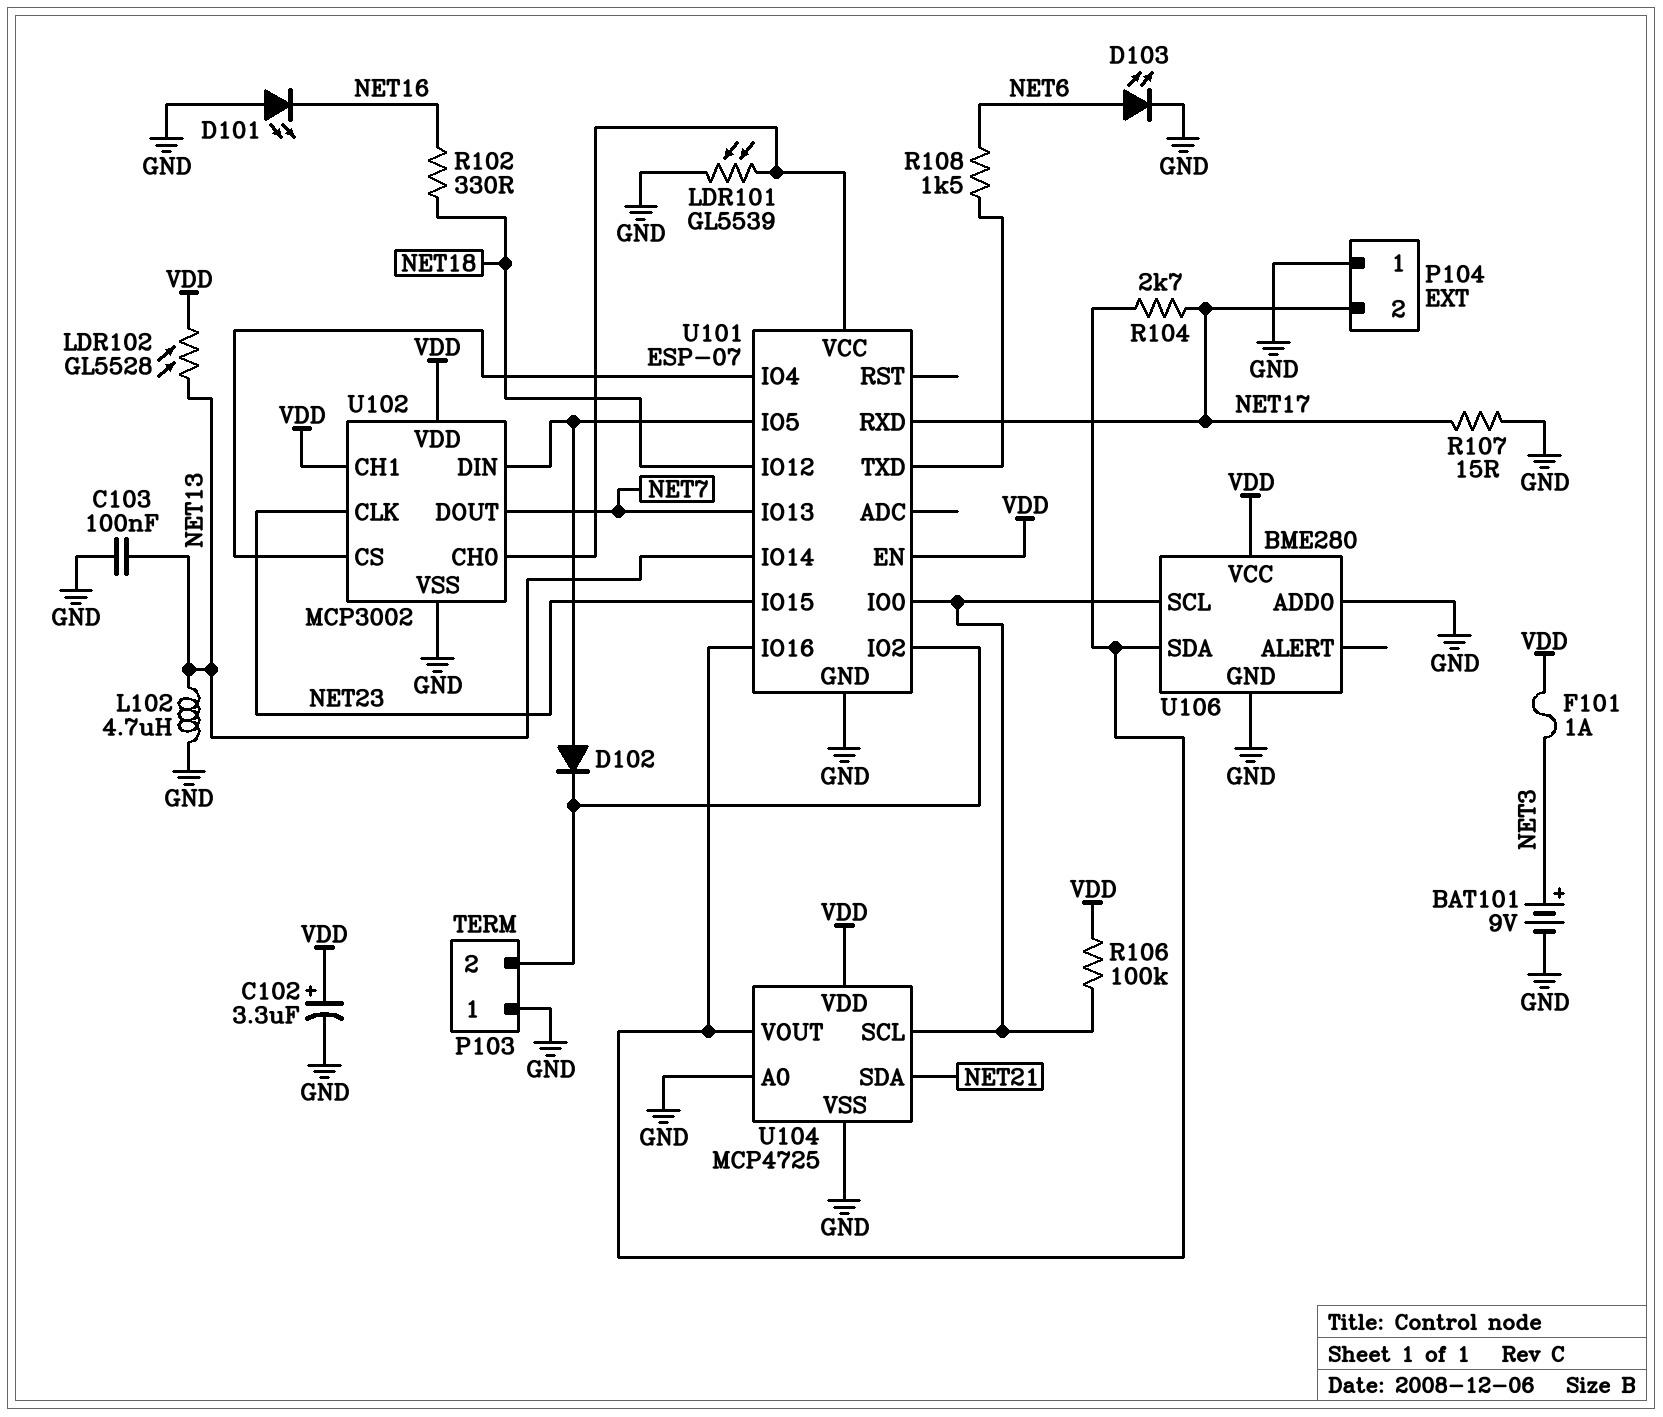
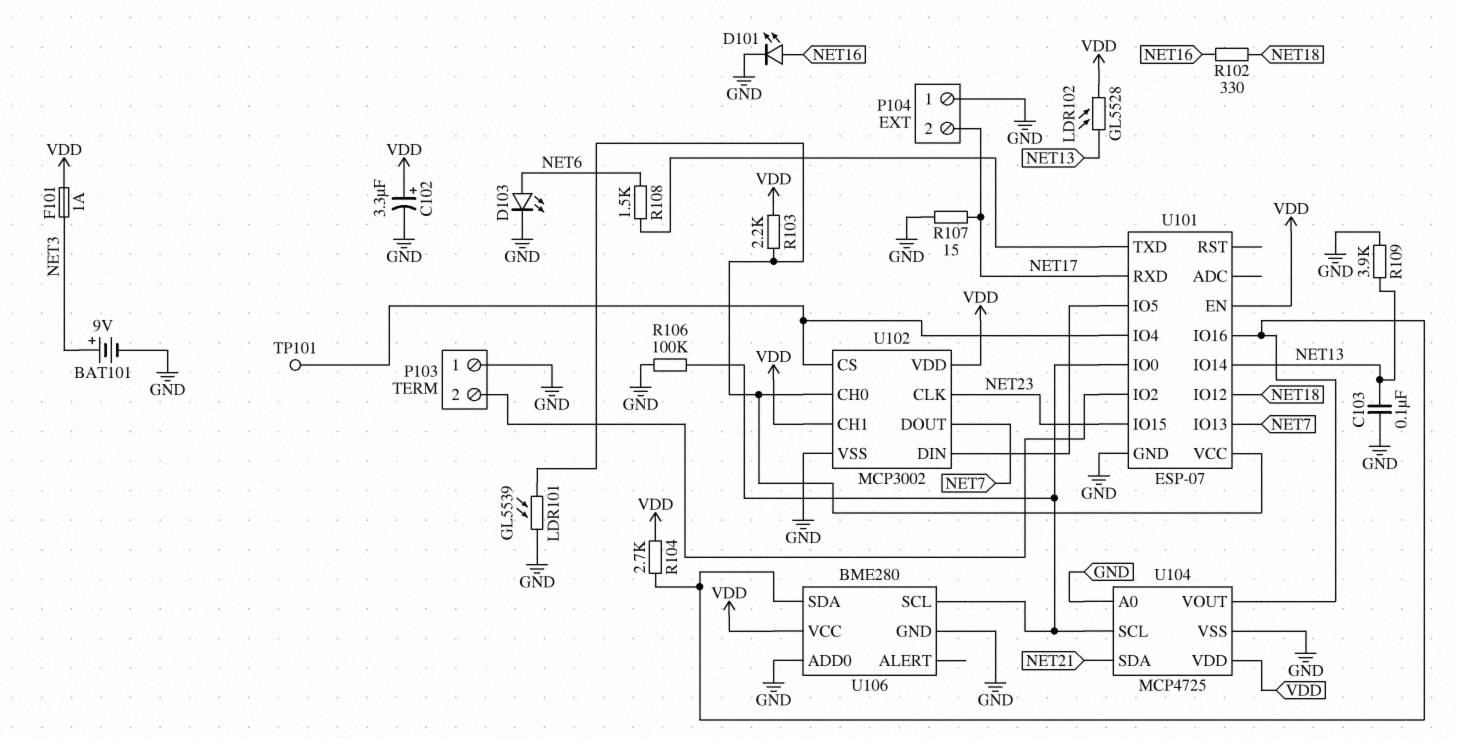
D101: LED (A GND, K NET16) -> LED (A NET16, K GND)
D102: diode (A U101/IO5, K P103/2) -> none
L102: 4.7uH (GND, NET13) -> none
R103: none -> 2.2k (U101/VCC, VDD)
R104: 2.7k (NET17, U101/IO16) -> 2.7k (U101/IO16, VDD)
R106: 100k (U101/IO0, VDD) -> 100k (GND, U101/IO0)
R109: none -> 3.9k (GND, NET13)
TP101: none -> test point (U101/IO4)

